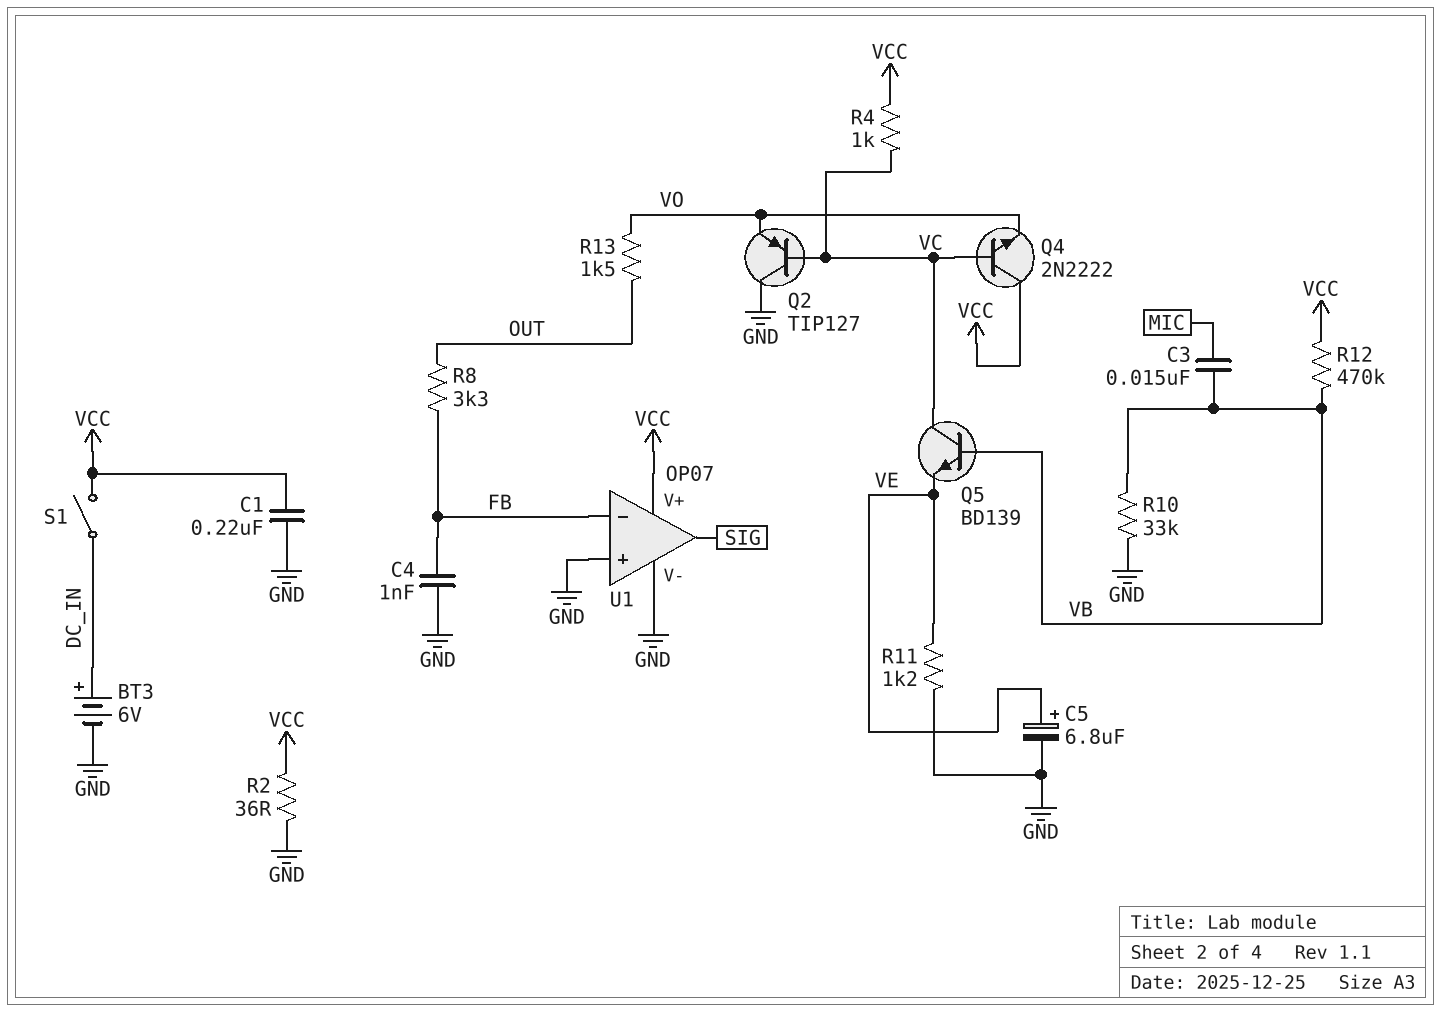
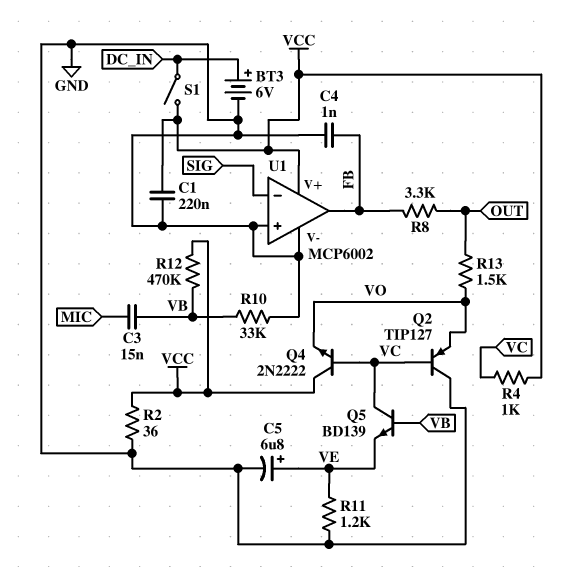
U1: OP07 -> MCP6002
U1 pin in-: FB -> SIG
U1 pin out: SIG -> FB

